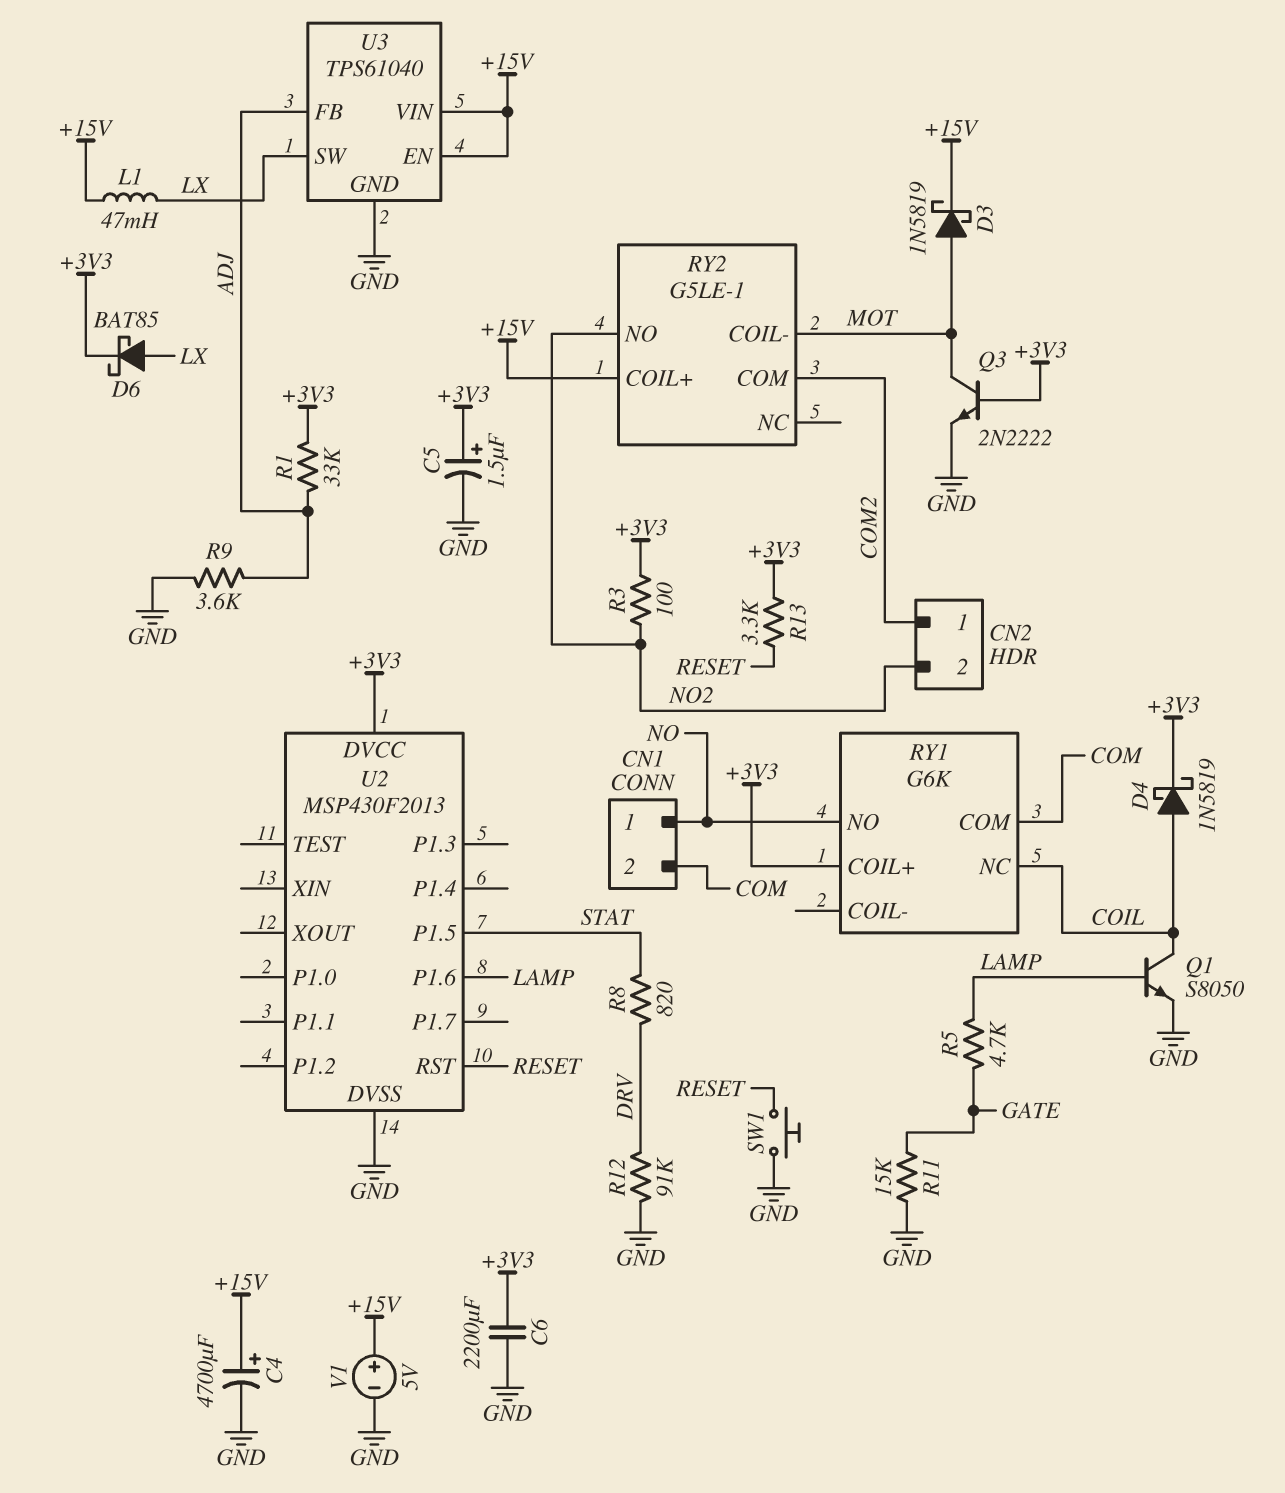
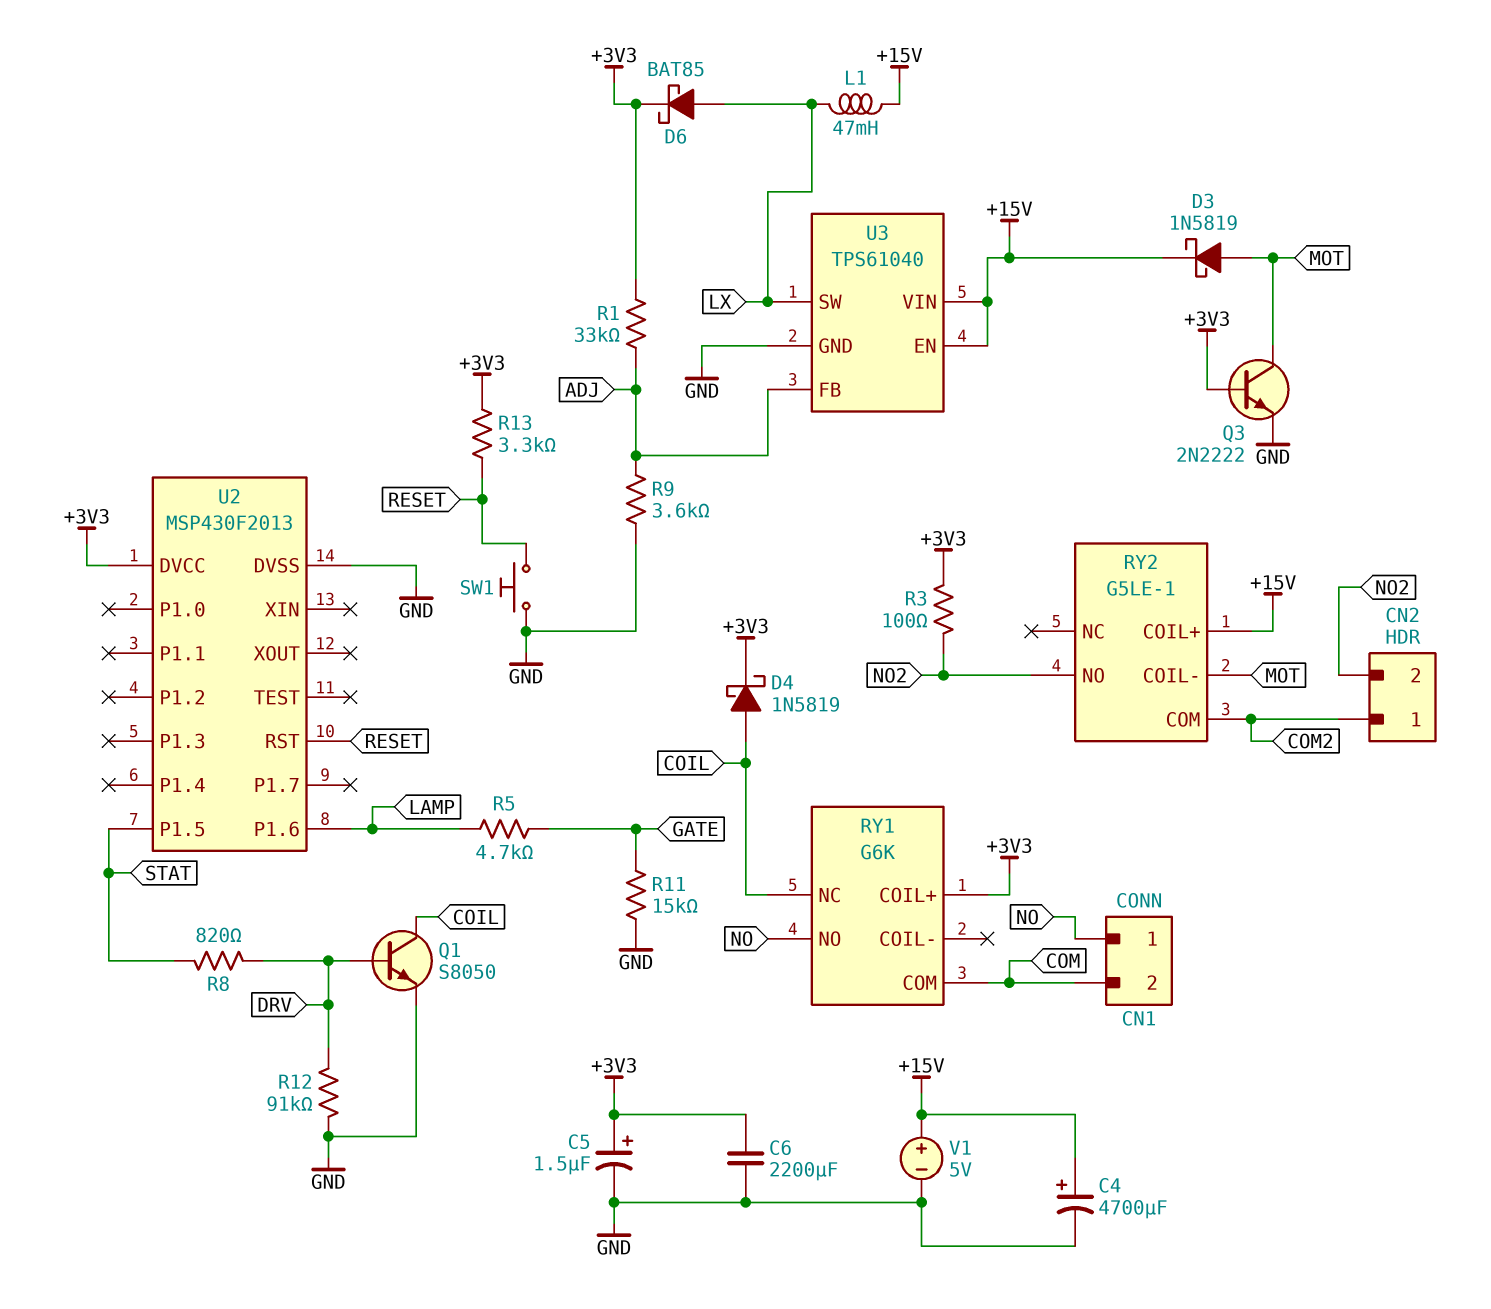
Q1: NPN S8050 (B LAMP, C COIL, E GND) -> NPN S8050 (B DRV, C COIL, E GND)

